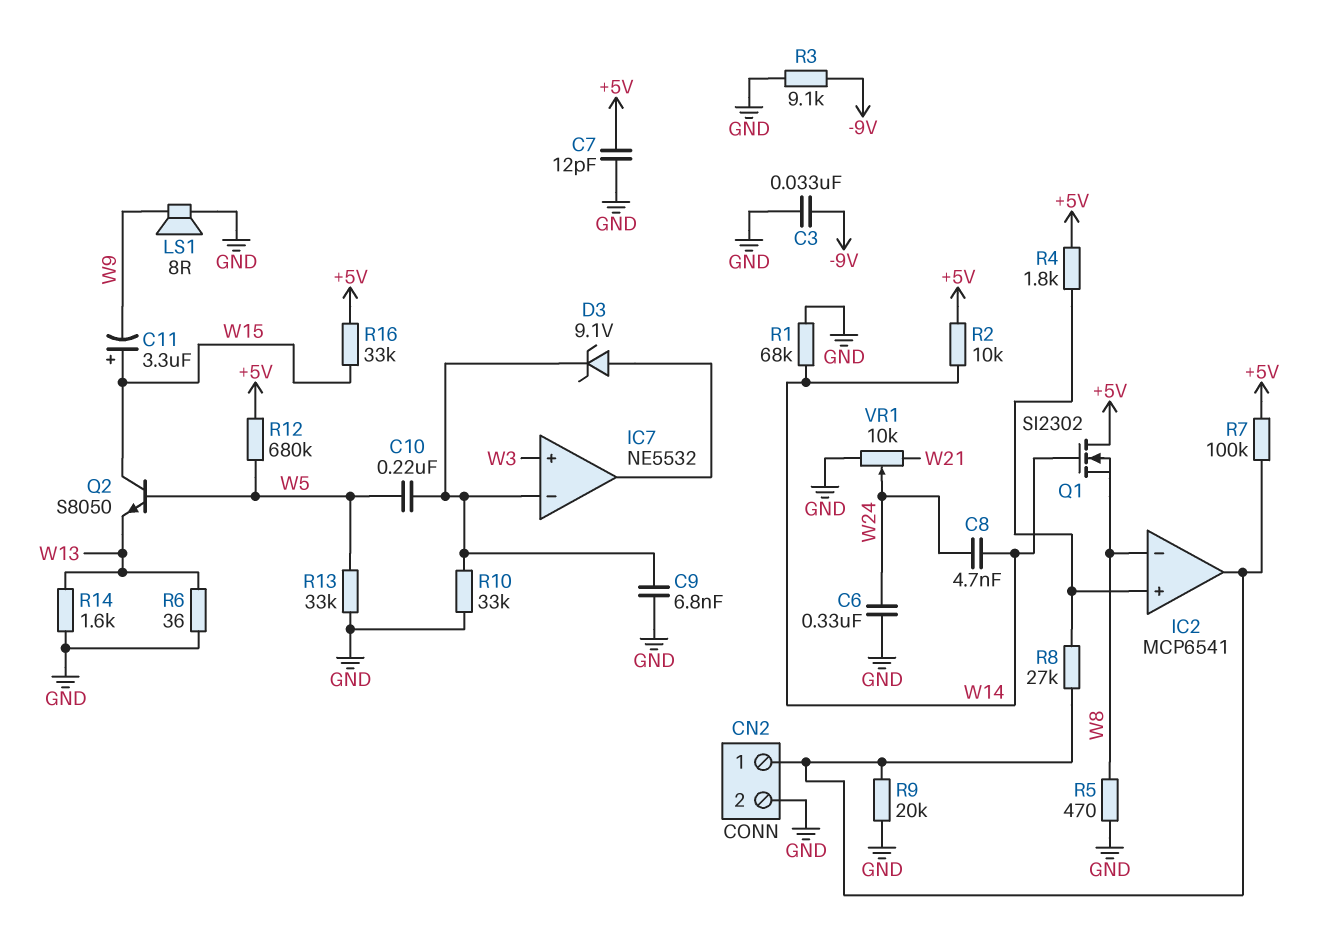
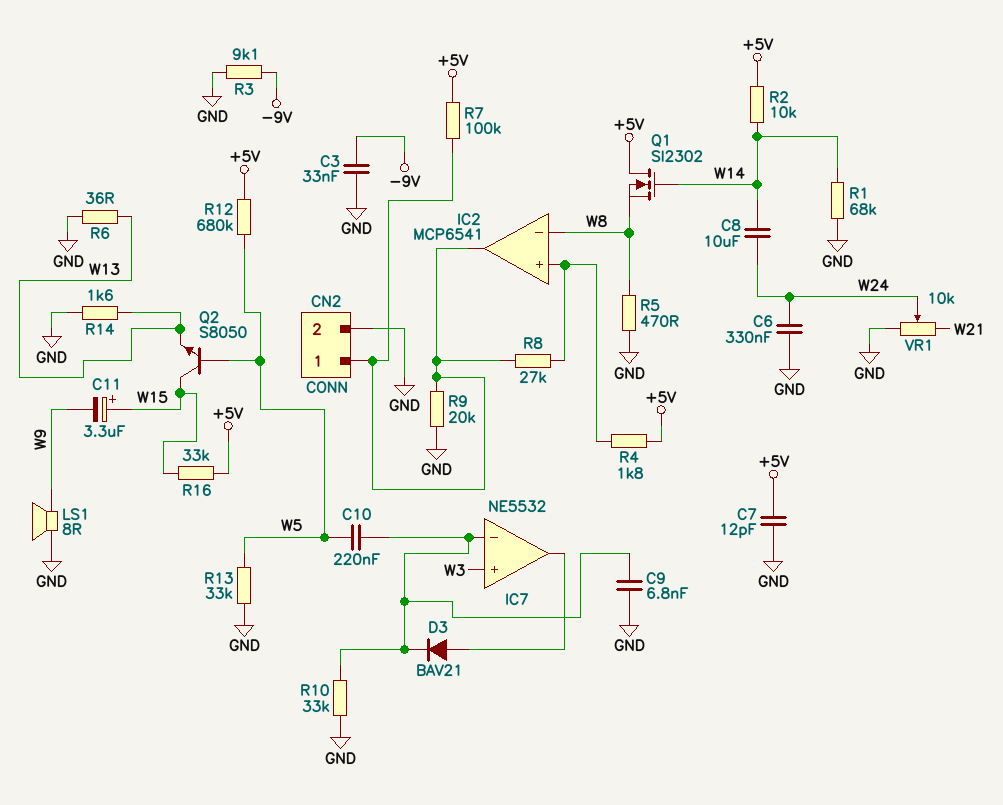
C8: 4.7nF (W14, W24) -> 10uF (W14, W24)
D3: zener 9.1V (A IC7/out, K IC7/in-) -> diode BAV21 (A IC7/out, K IC7/in-)

